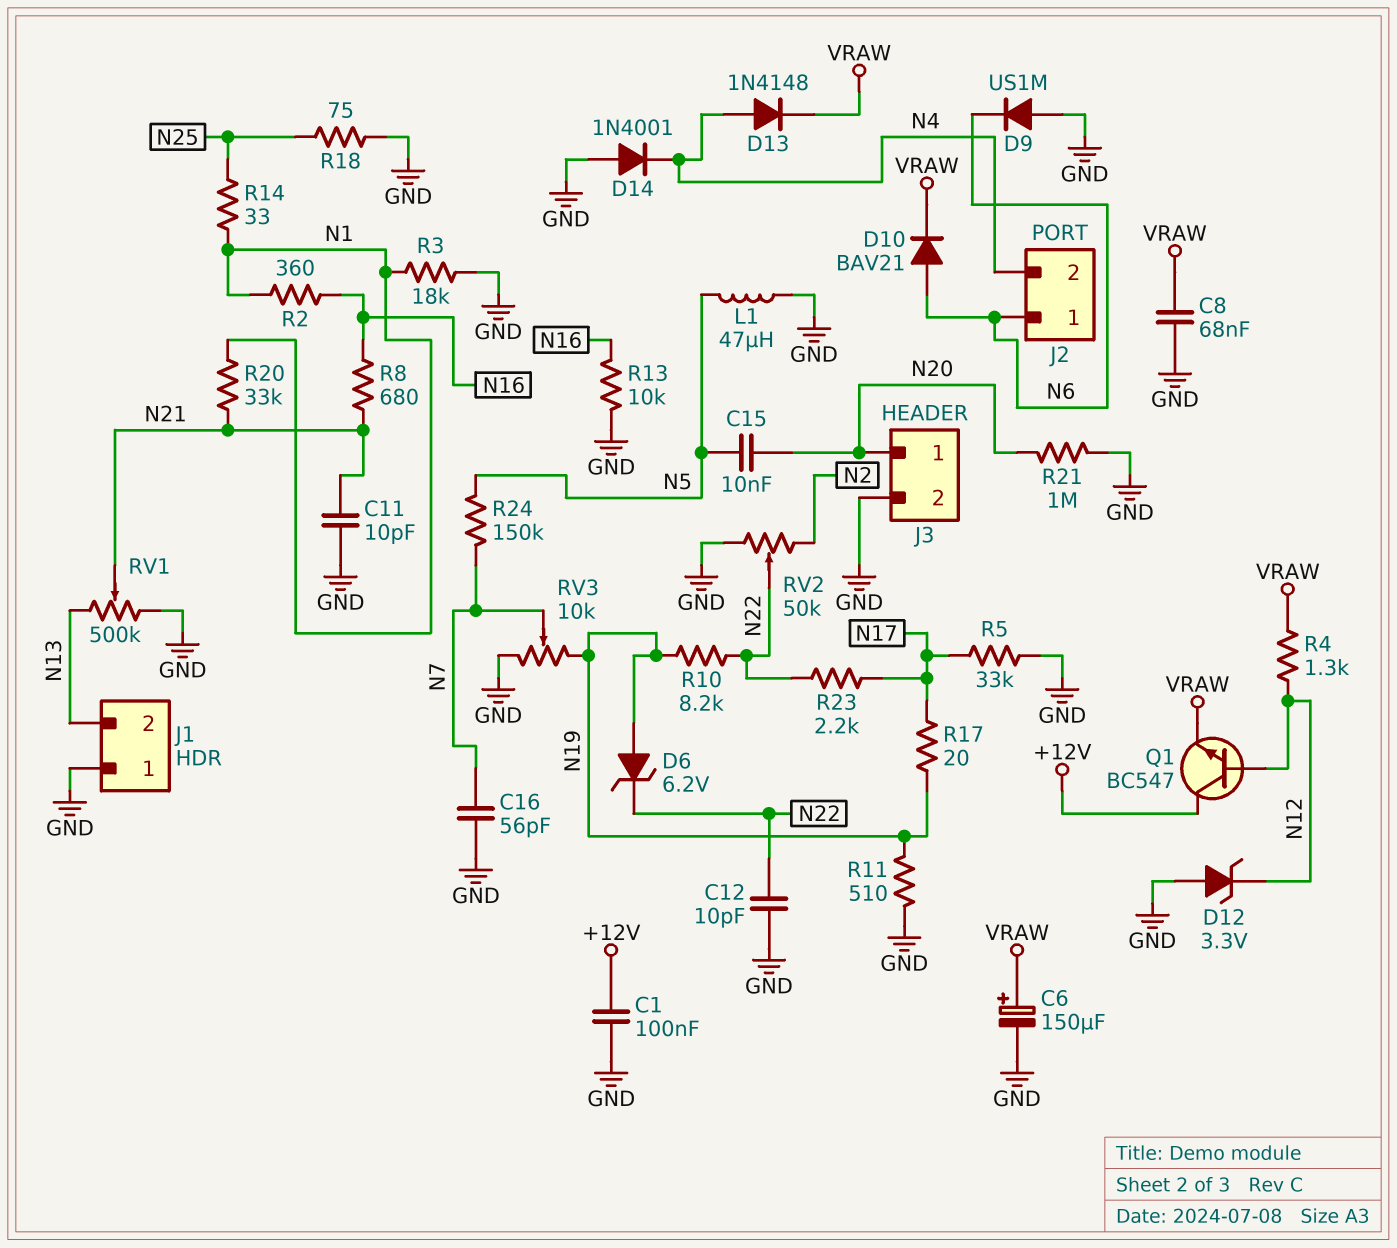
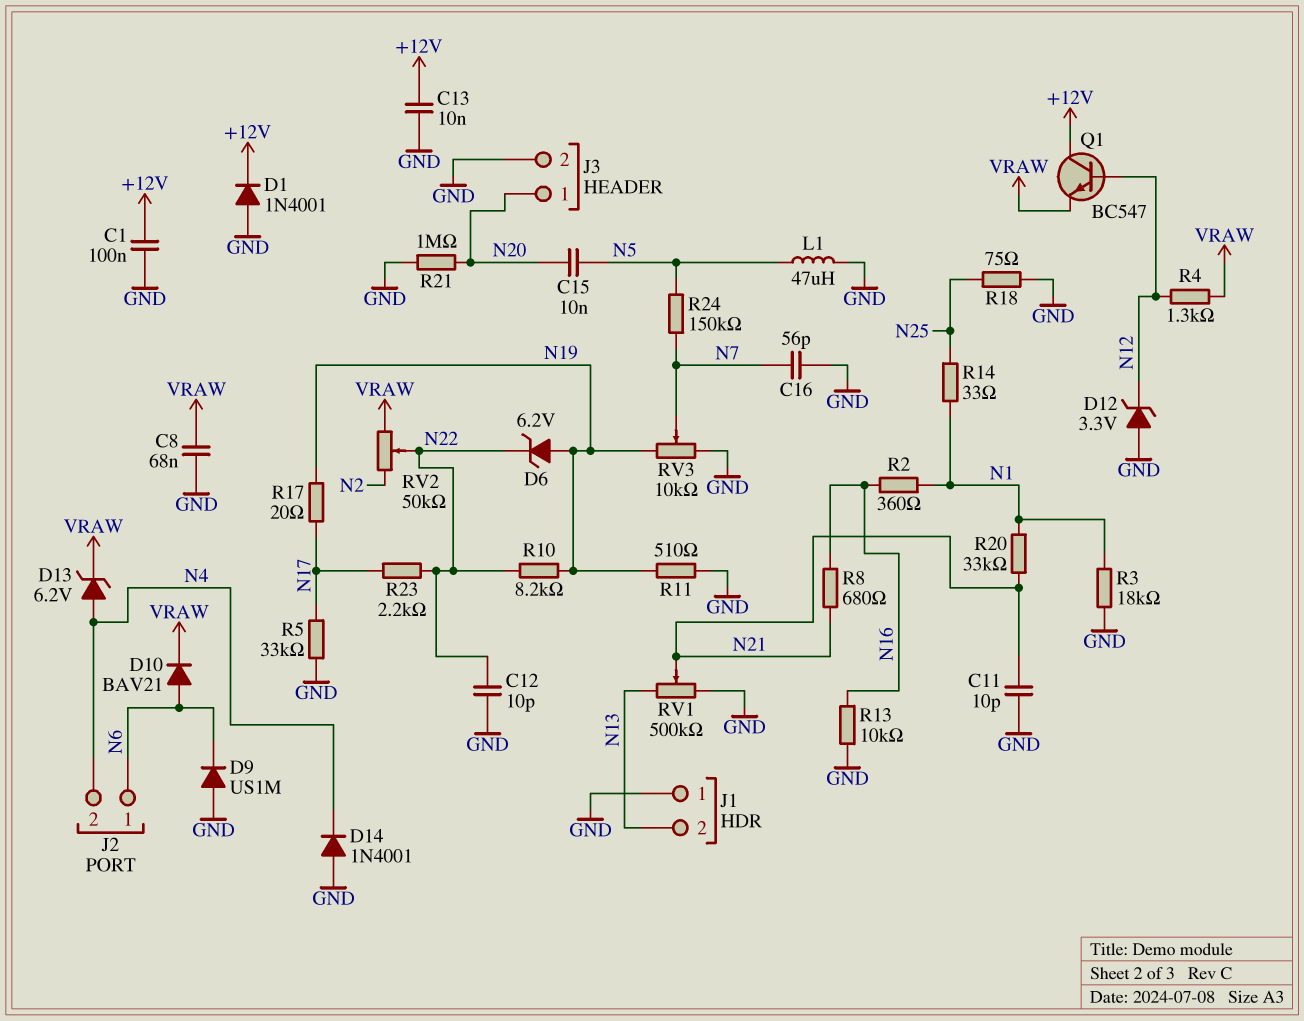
C6: 150uF (plus VRAW, minus GND) -> none
C13: none -> 10nF (+12V, GND)
D1: none -> diode 1N4001 (A GND, K +12V)
D13: diode 1N4148 (A N4, K VRAW) -> zener 6.2V (A N4, K VRAW)
RV2: 50k (GND, N2, wiper N22) -> 50k (N2, VRAW, wiper N22)

